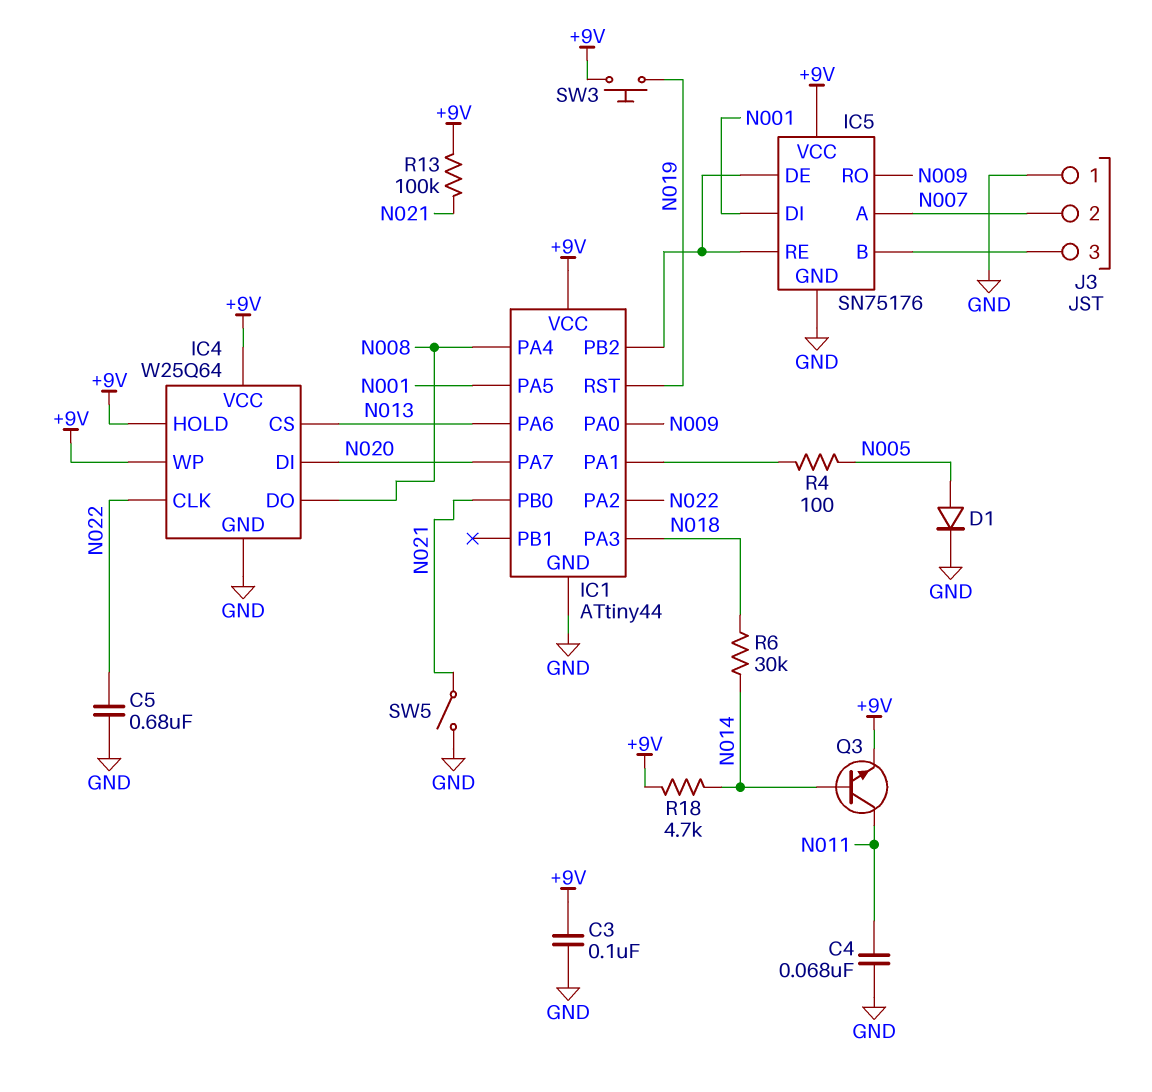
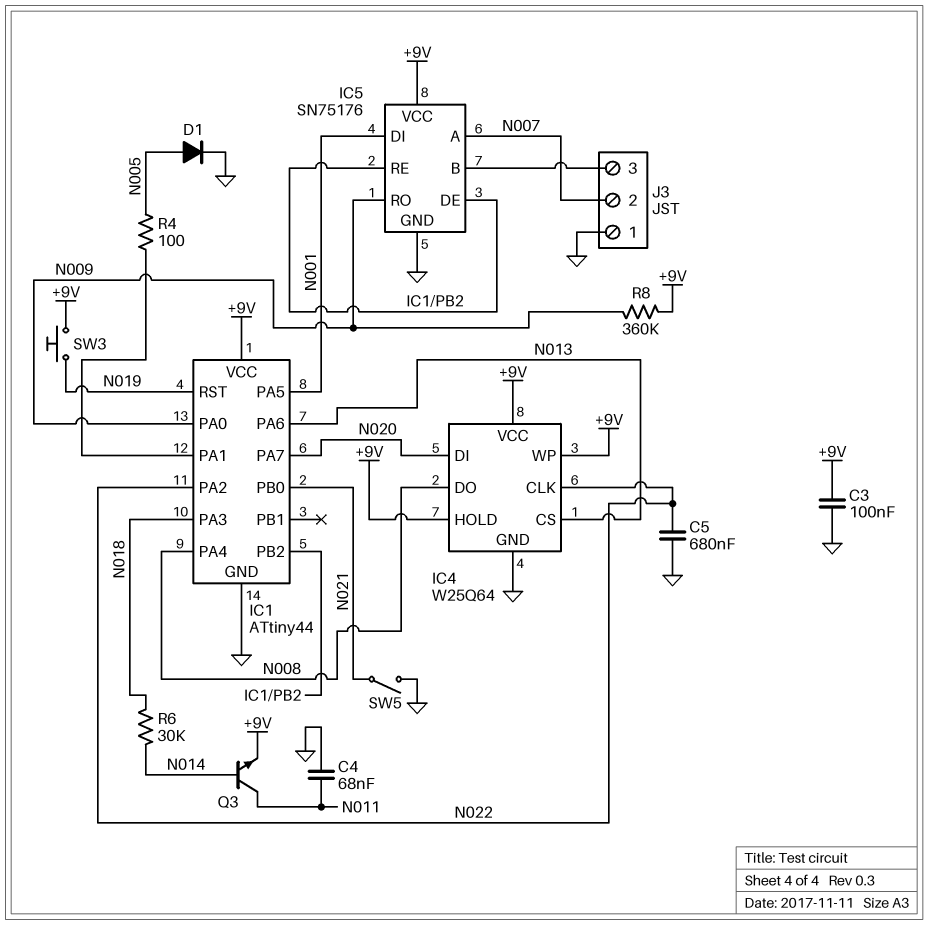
R8: none -> 360k (+9V, N009)
R13: 100k (+9V, N021) -> none
R18: 4.7k (+9V, N014) -> none

